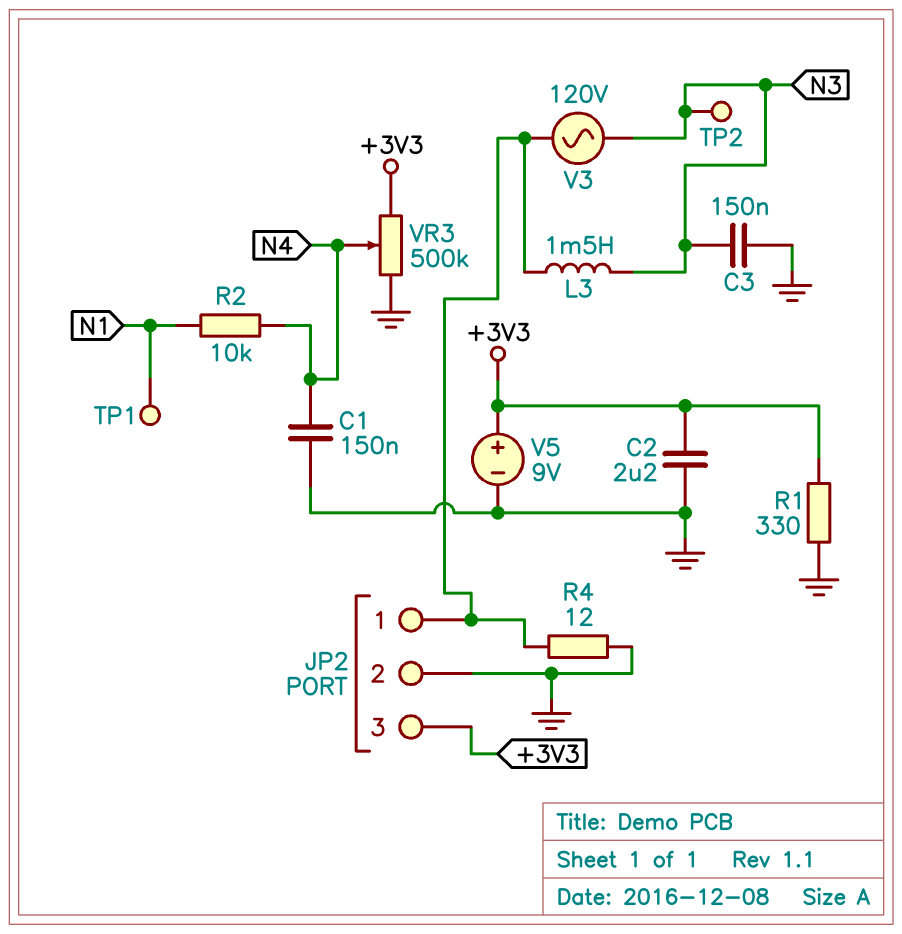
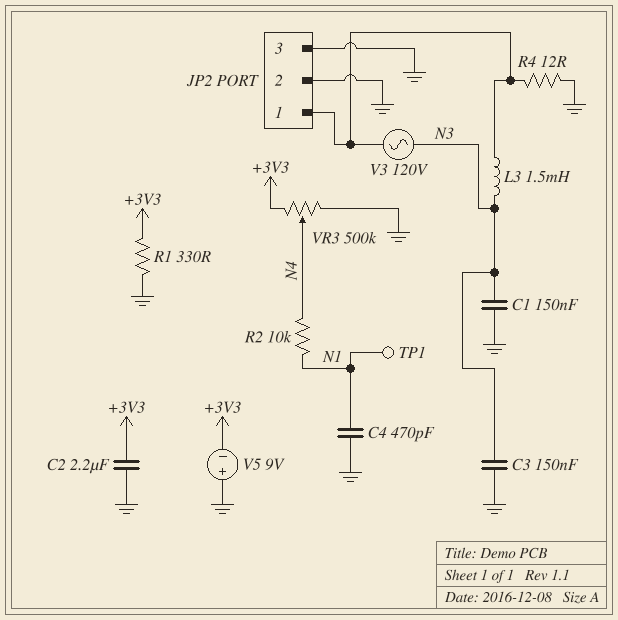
C1: 150nF (GND, N4) -> 150nF (GND, N3)
C4: none -> 470pF (GND, N1)
JP2 pin 3: +3V3 -> GND
TP2: test point (N3) -> none
V5: 9V (plus +3V3, minus GND) -> 9V (plus GND, minus +3V3)

